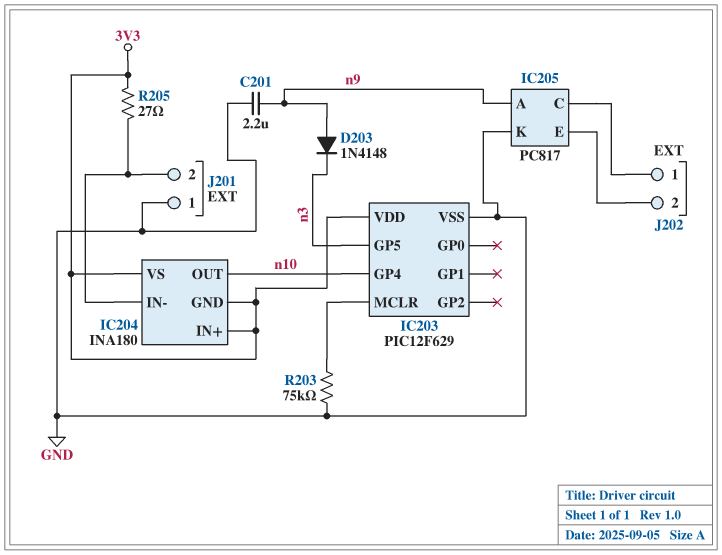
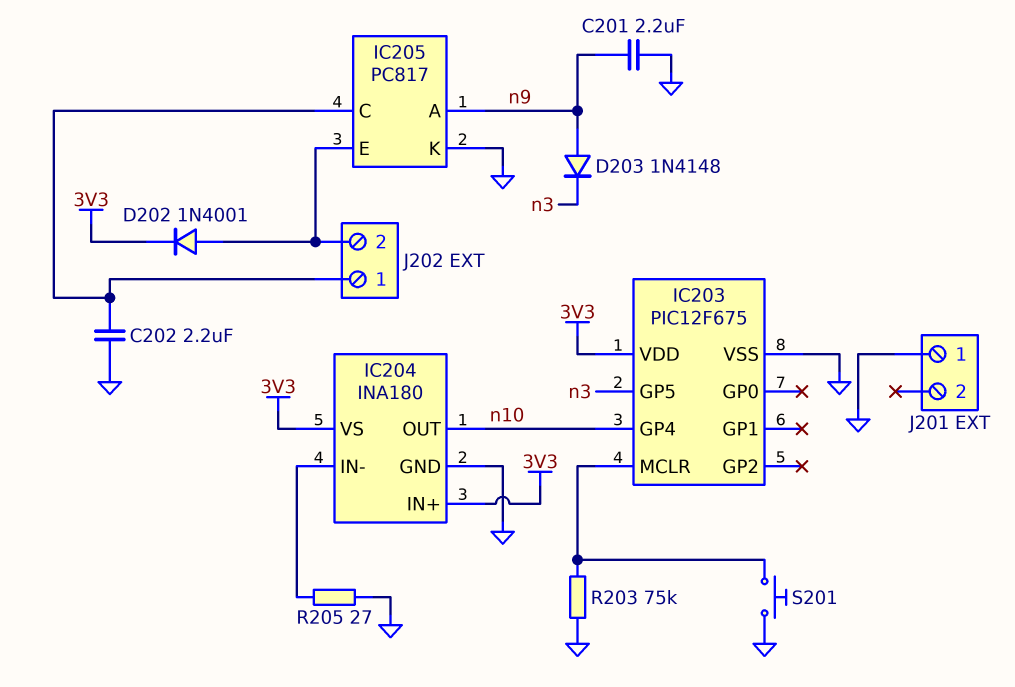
C202: none -> 2.2uF (GND, IC205/C)
D202: none -> diode 1N4001 (A IC205/E, K 3V3)
IC203: PIC12F629 -> PIC12F675
IC204 pin GND: 3V3 -> GND
J201 pin 2: IC204/IN- -> none
R205: 27 (3V3, IC204/IN-) -> 27 (GND, IC204/IN-)
S201: none -> button (GND, IC203/MCLR)

